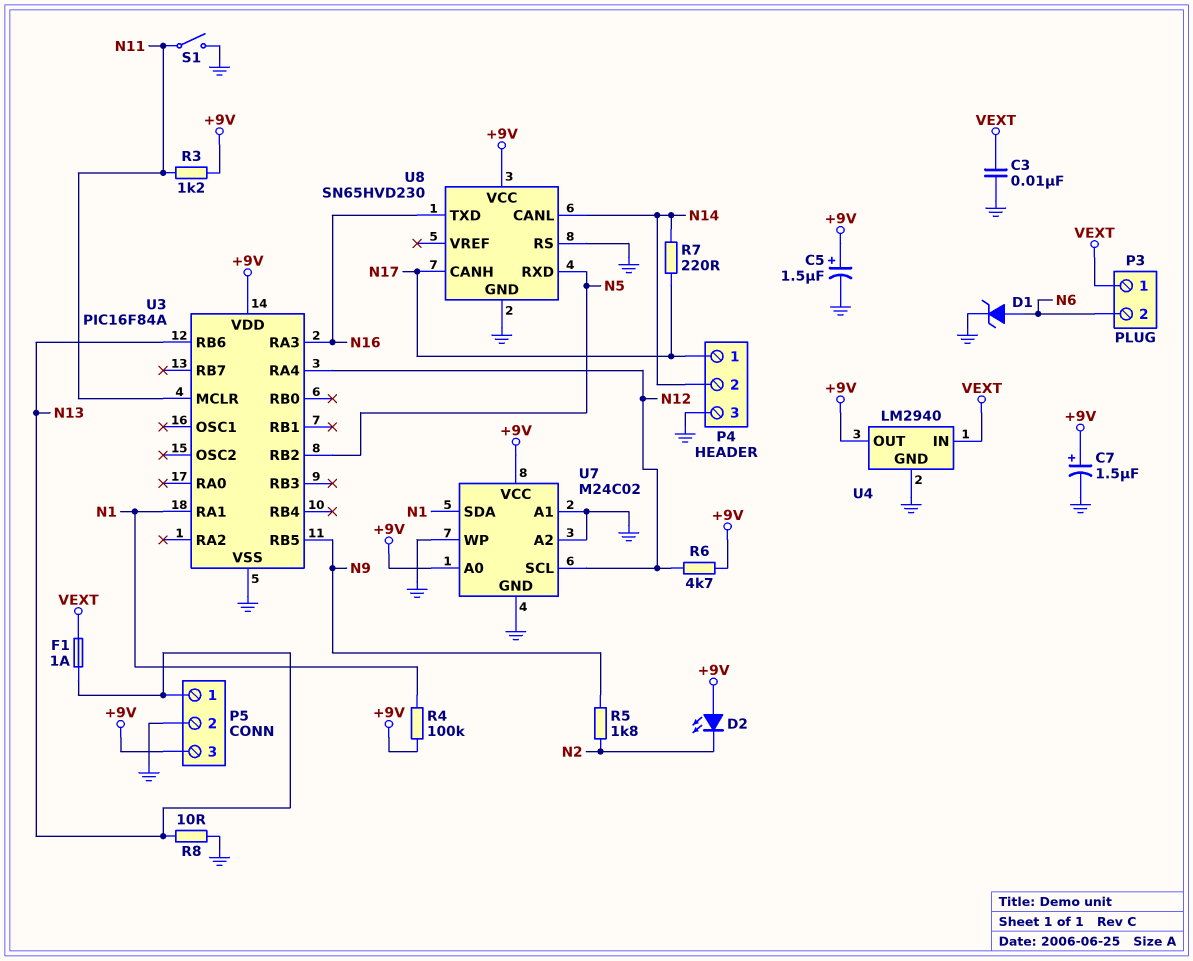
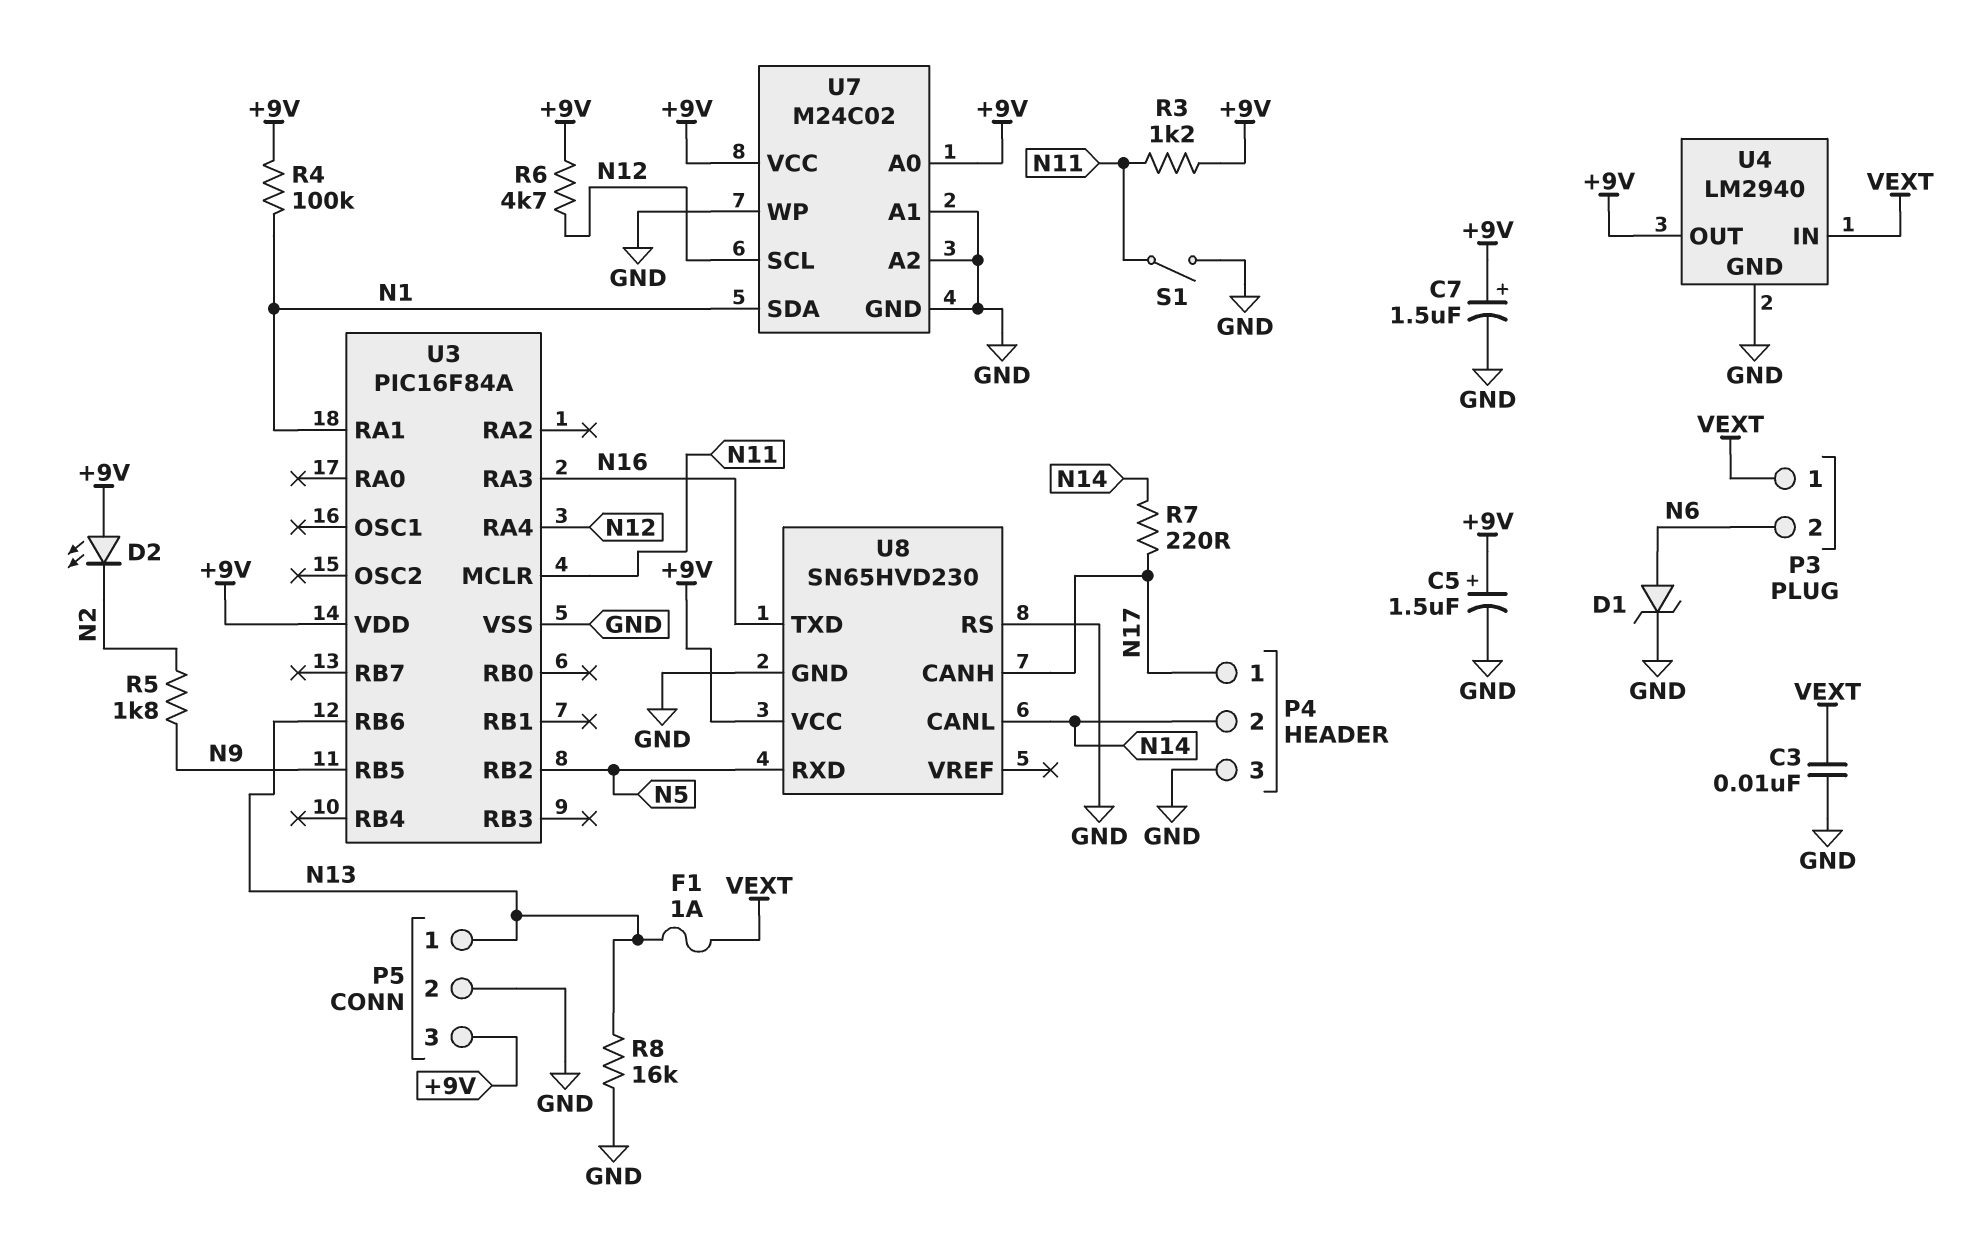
R8: 10 (GND, N13) -> 16k (GND, N13)

